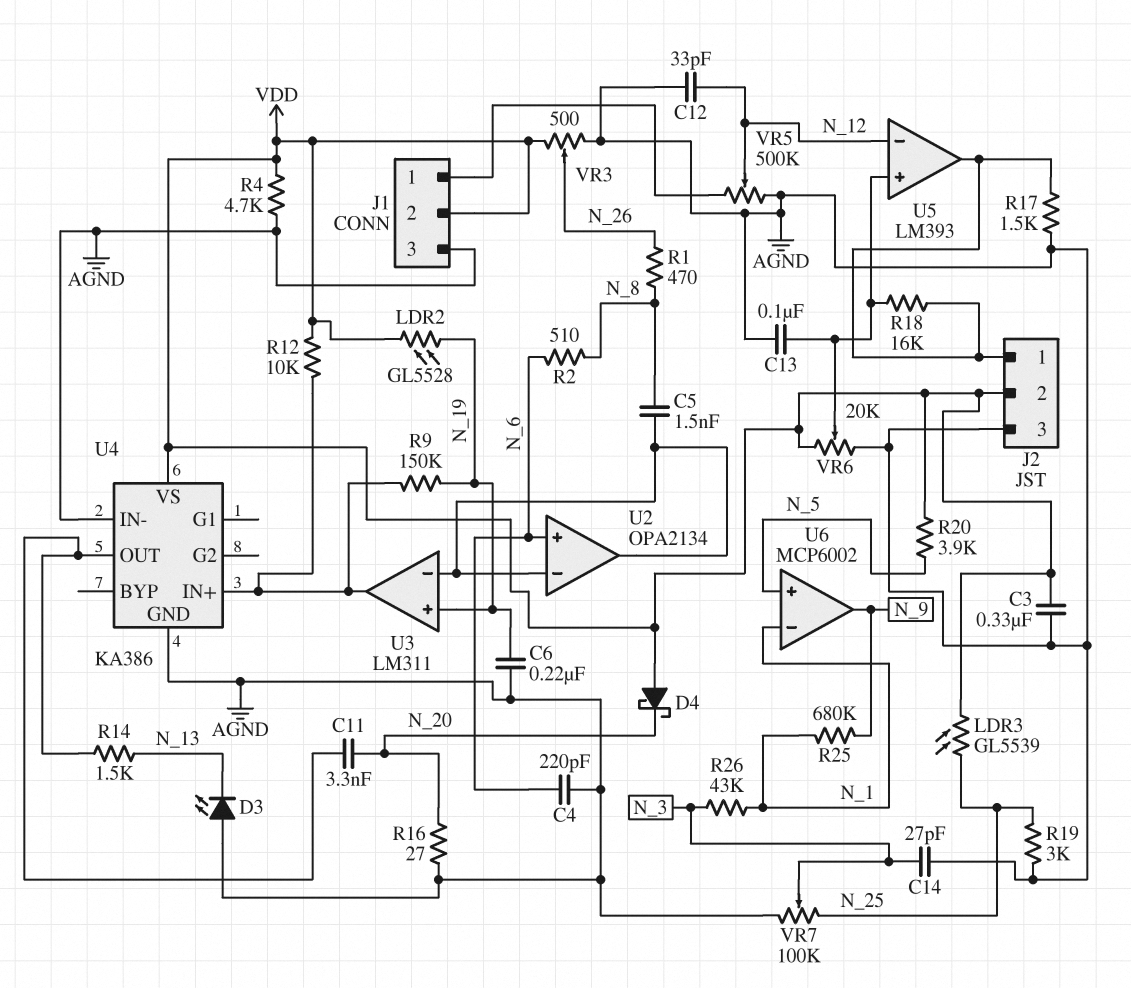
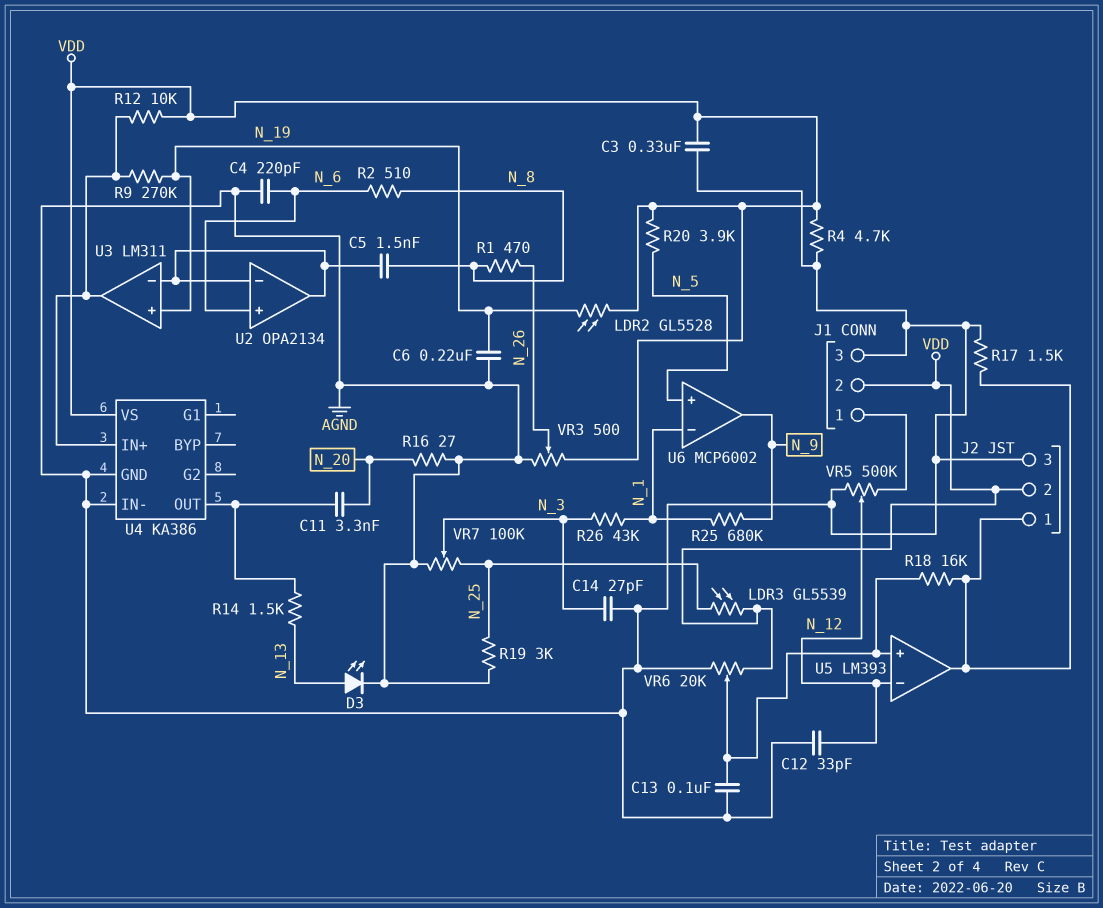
D3: LED (A AGND, K N_13) -> LED (A N_13, K AGND)
D4: schottky (A VDD, K N_20) -> none
R9: 150k (N_19, U3/out) -> 270k (N_19, U3/out)

